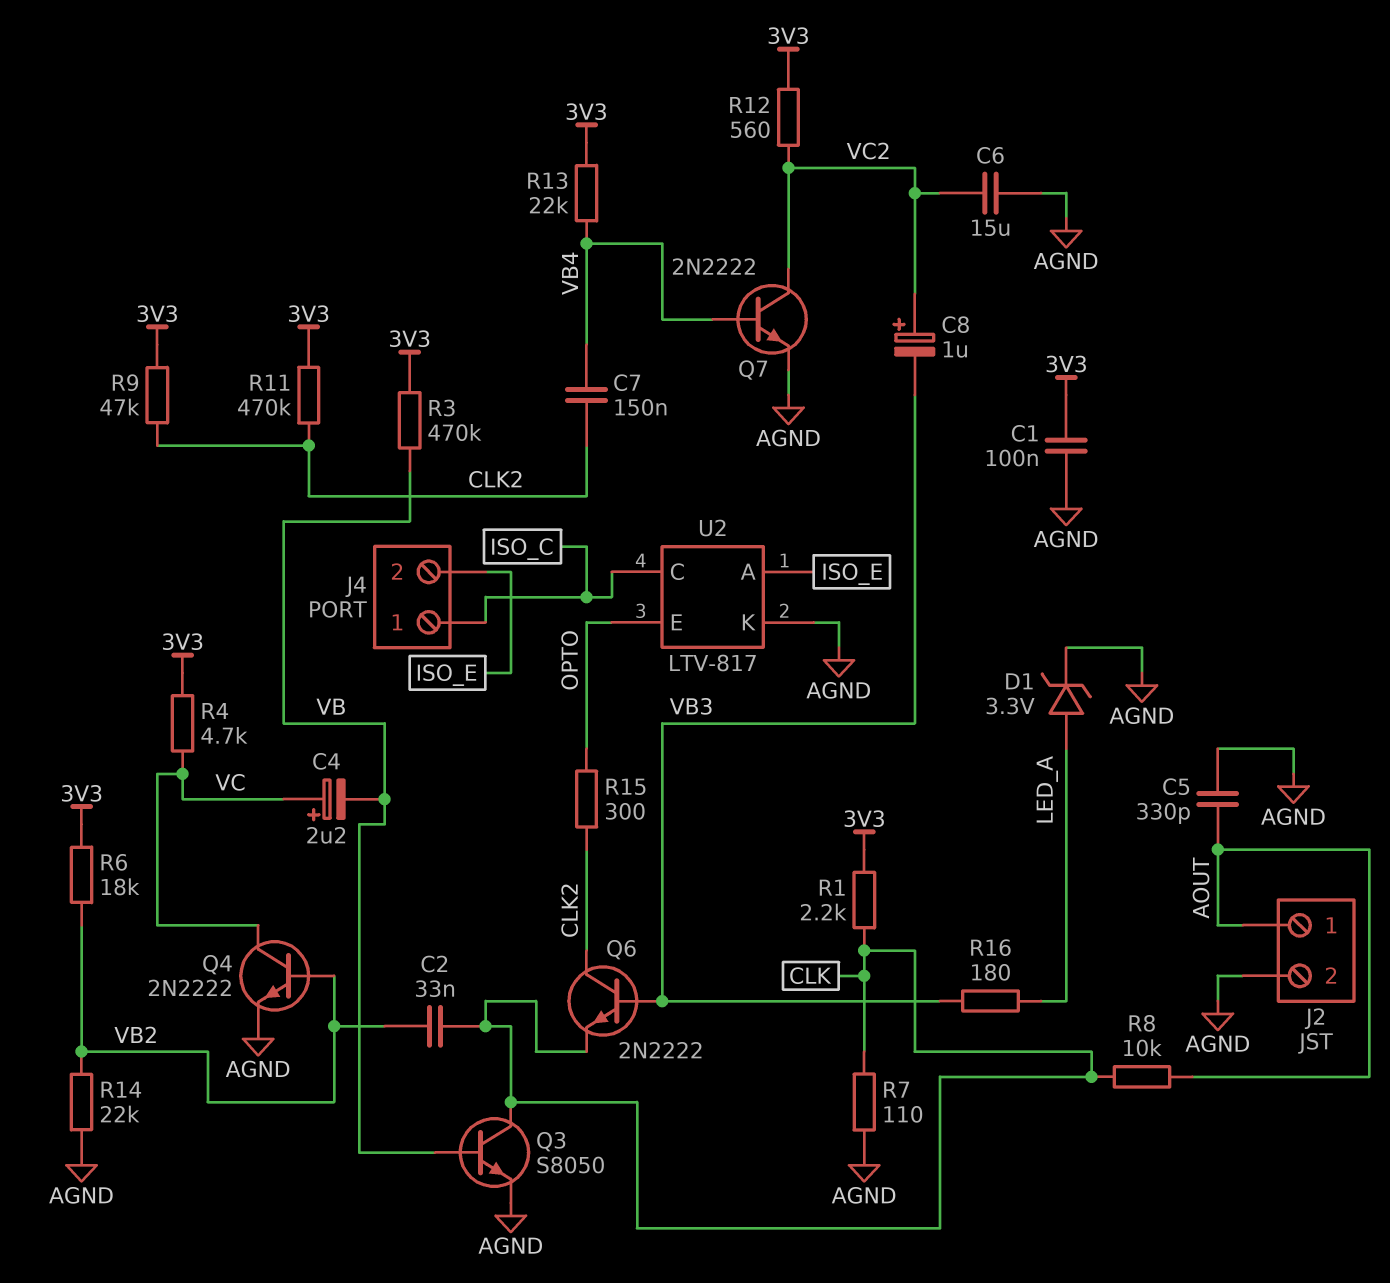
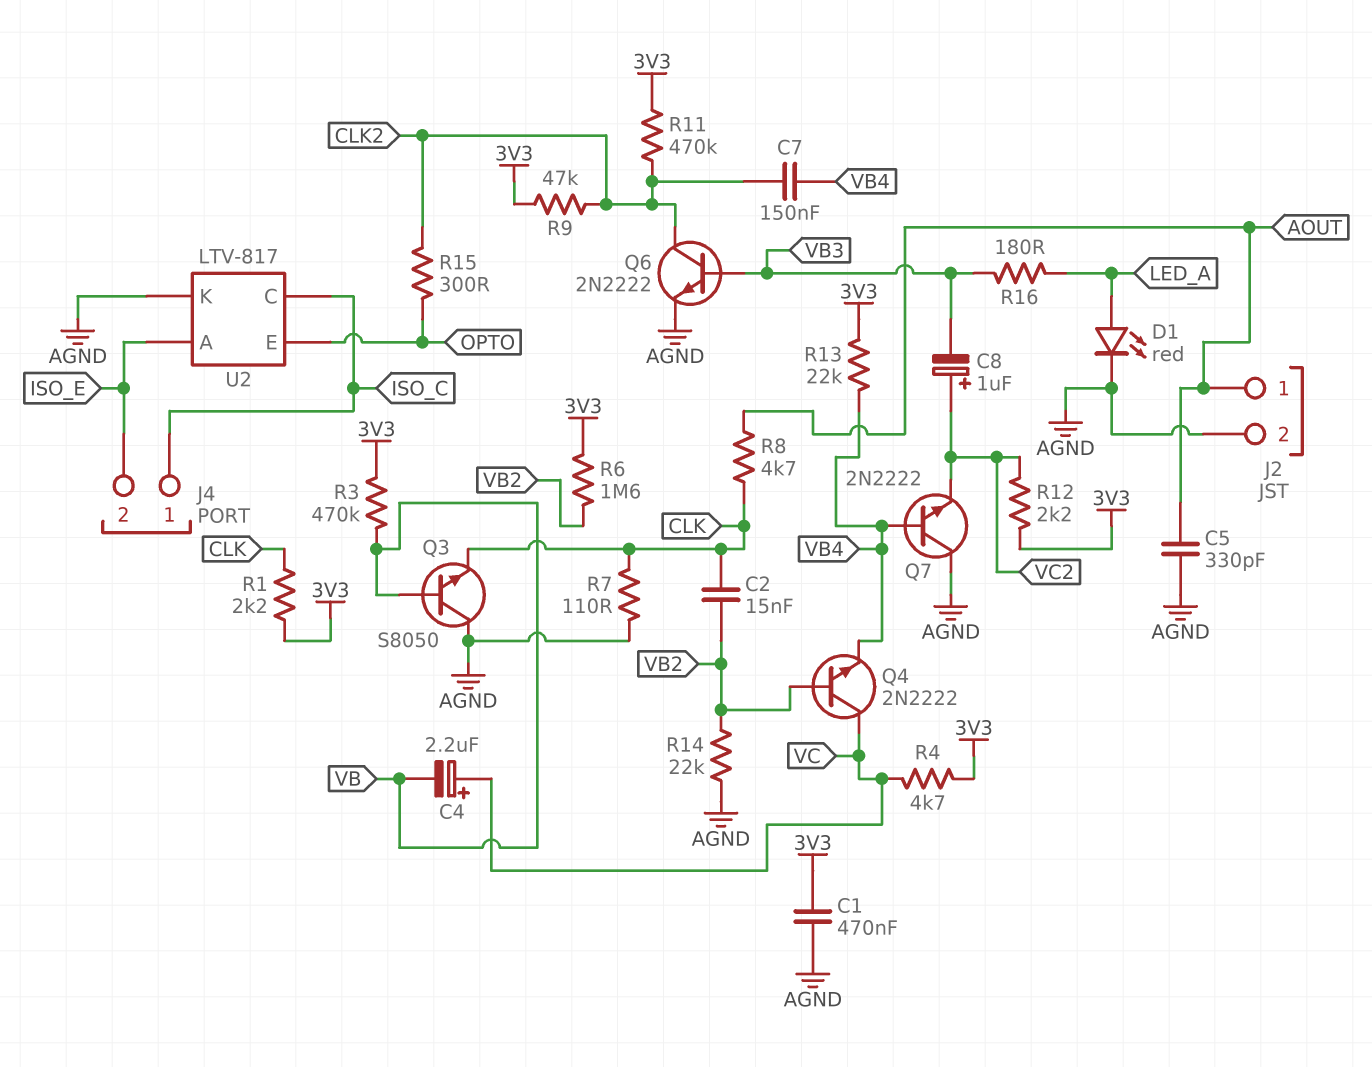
C1: 100nF (3V3, AGND) -> 470nF (3V3, AGND)
C2: 33nF (CLK, VB2) -> 15nF (CLK, VB2)
C6: 15uF (AGND, VC2) -> none
D1: zener 3.3V (A LED_A, K AGND) -> LED red (A LED_A, K AGND)
Q3: NPN S8050 (B VB, C CLK, E AGND) -> NPN S8050 (B VB, C AGND, E CLK)
Q4: NPN 2N2222 (B VB2, C VC, E AGND) -> NPN 2N2222 (B VB2, C VC, E VB4)
Q6: NPN 2N2222 (B VB3, C CLK2, E CLK) -> NPN 2N2222 (B VB3, C CLK2, E AGND)
Q7: NPN 2N2222 (B VB4, C VC2, E AGND) -> NPN 2N2222 (B VB4, C AGND, E VC2)
R6: 18k (3V3, VB2) -> 1.6M (3V3, VB2)
R8: 10k (AOUT, CLK) -> 4.7k (AOUT, CLK)
R12: 560 (3V3, VC2) -> 2.2k (3V3, VC2)

